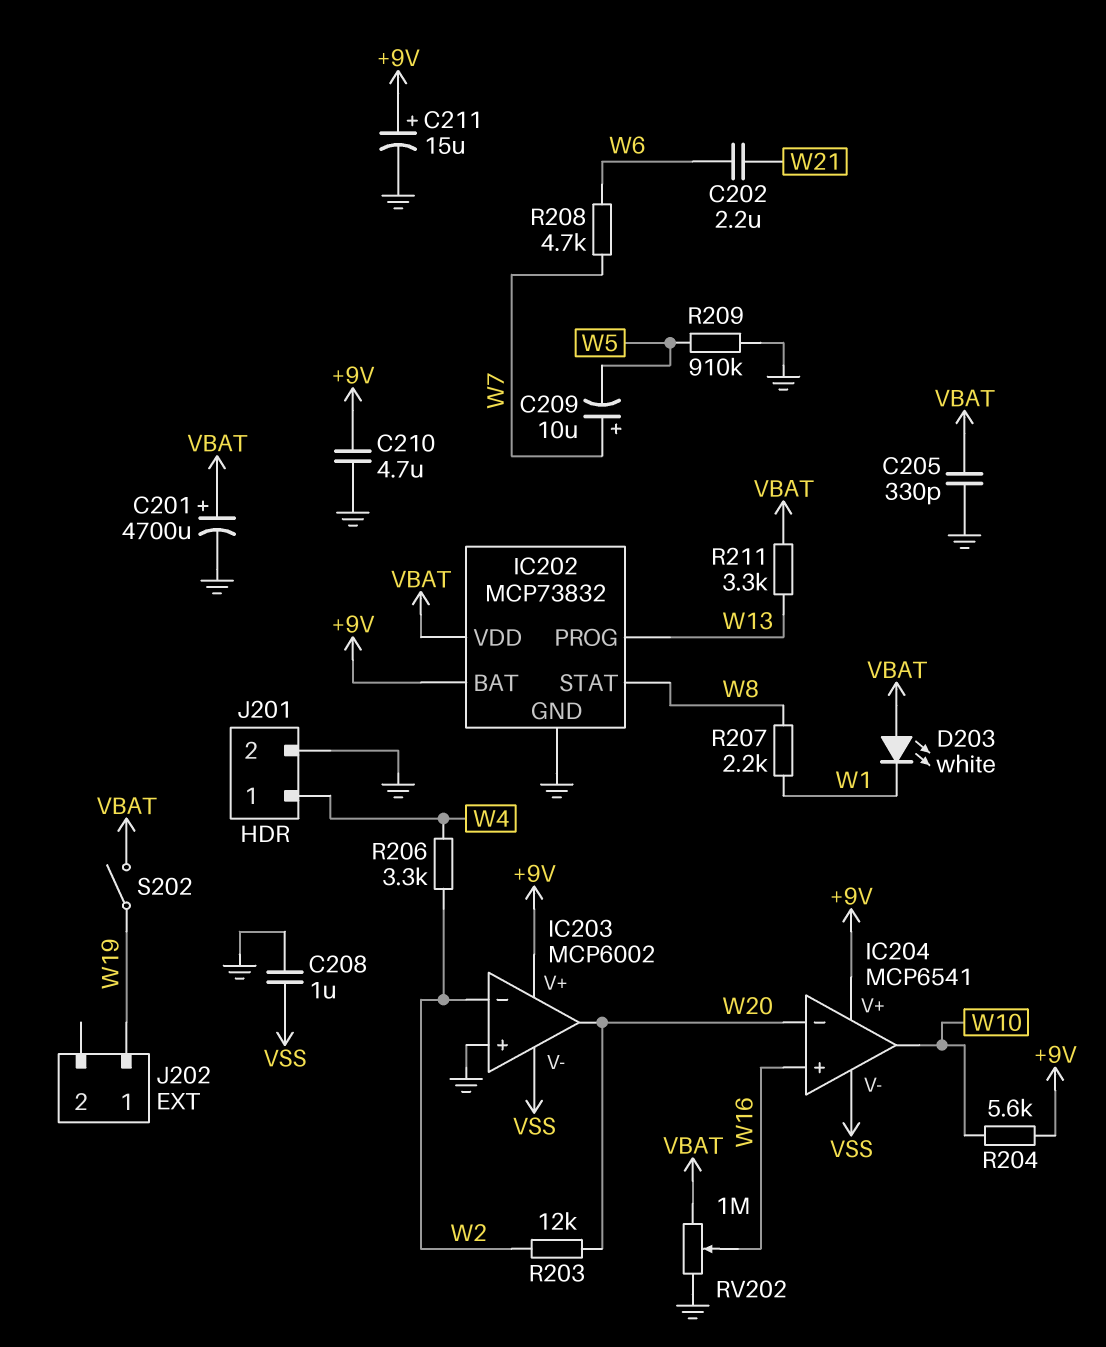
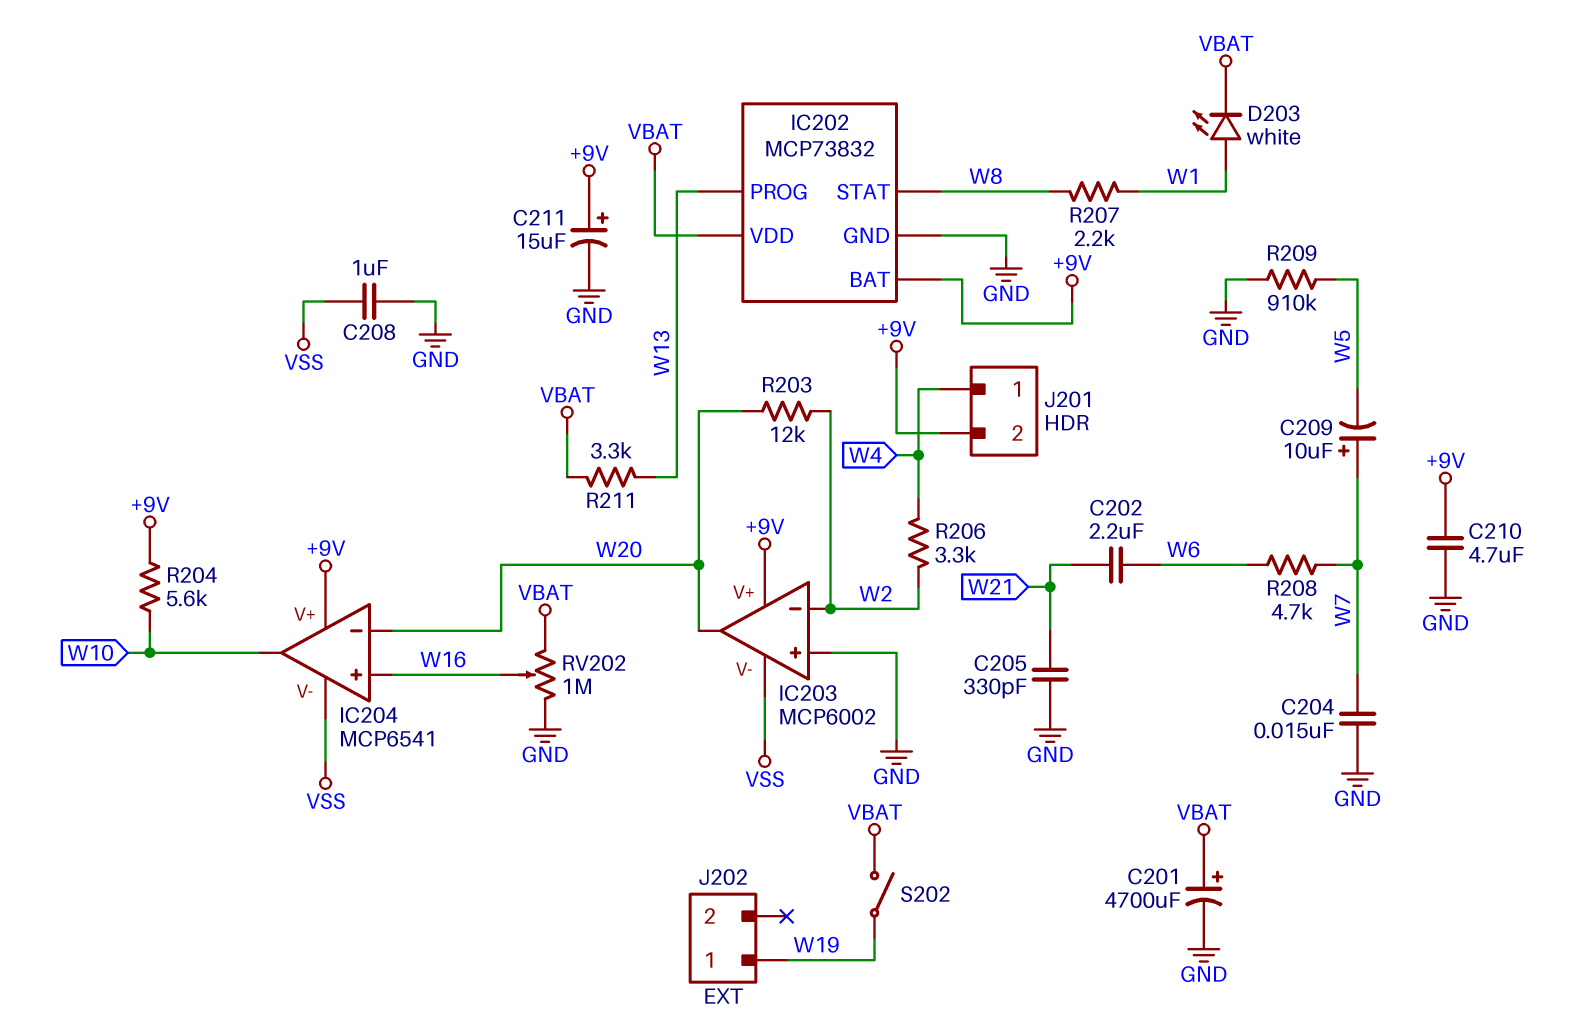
C204: none -> 15nF (GND, W7)
C205: 330pF (GND, VBAT) -> 330pF (GND, W21)
D203: LED white (A VBAT, K W1) -> LED white (A W1, K VBAT)
J201 pin 2: GND -> +9V

